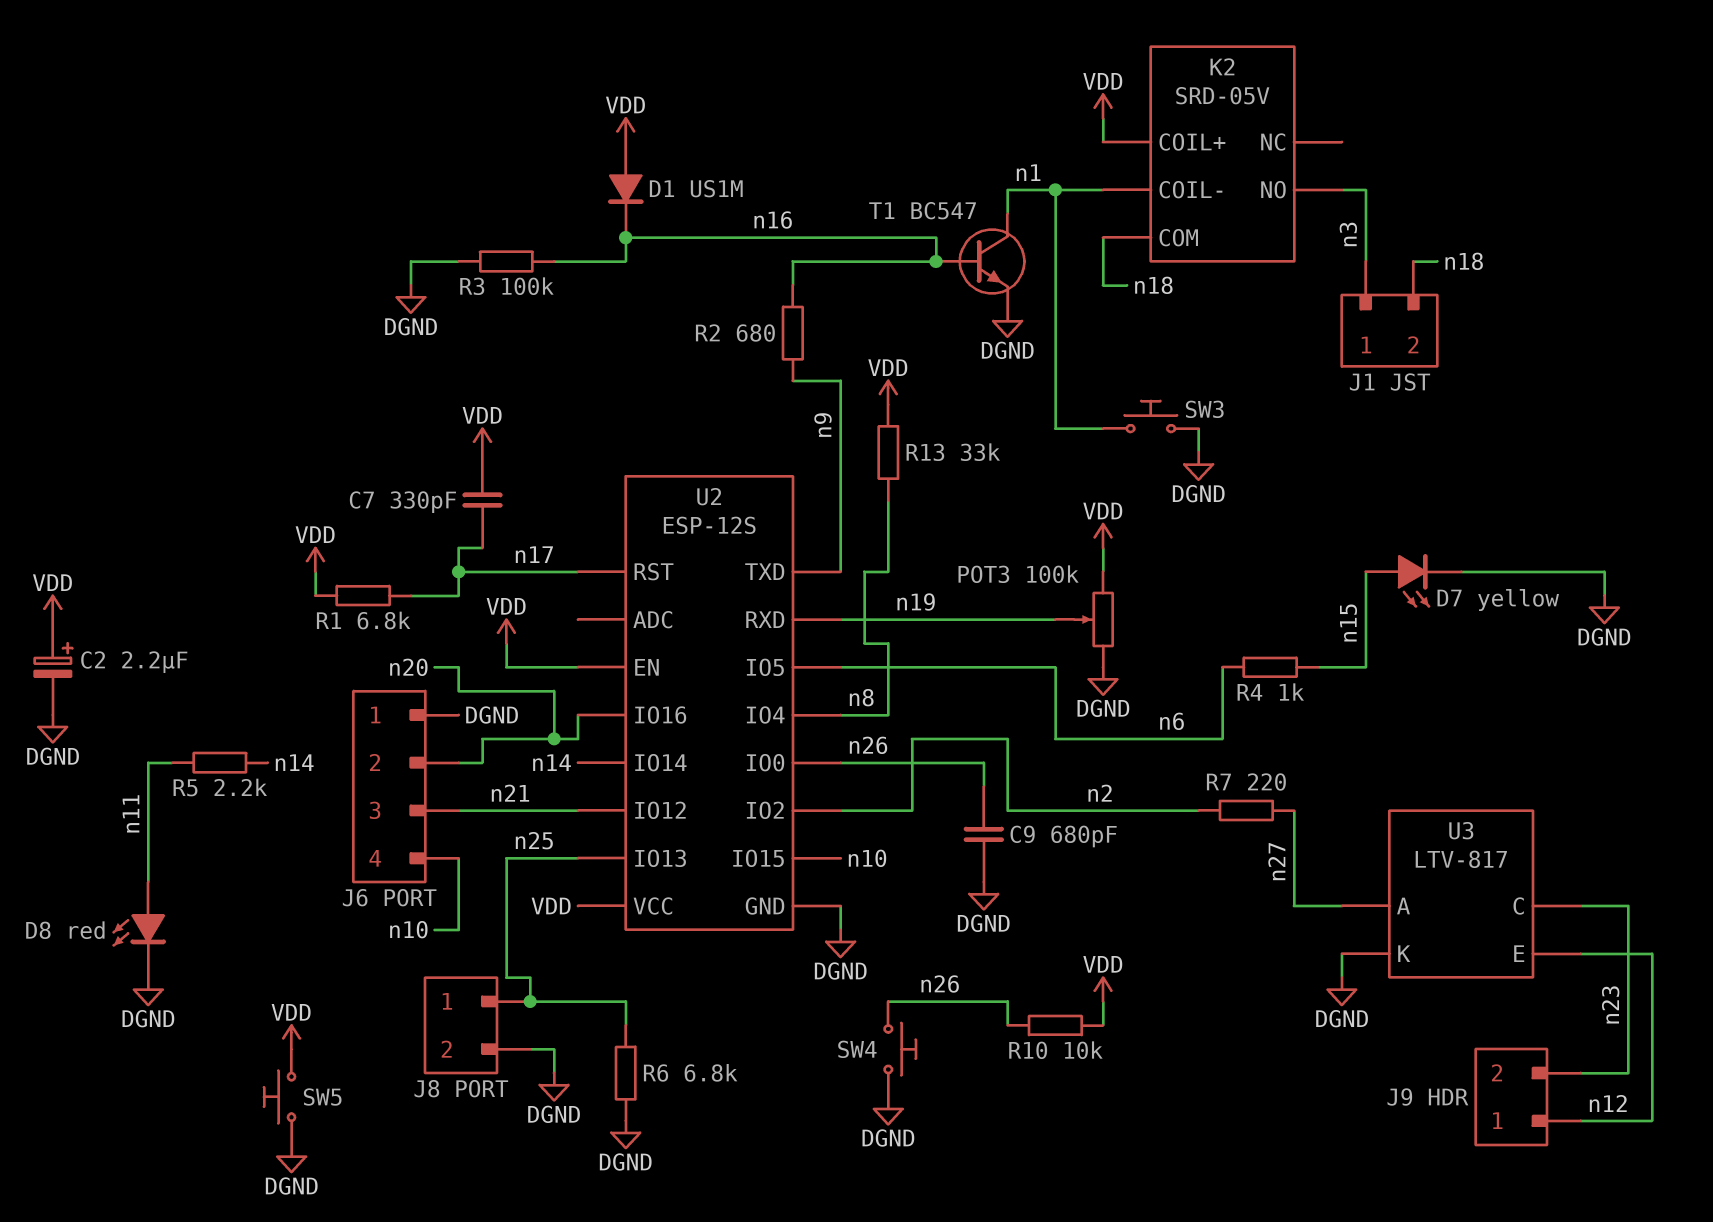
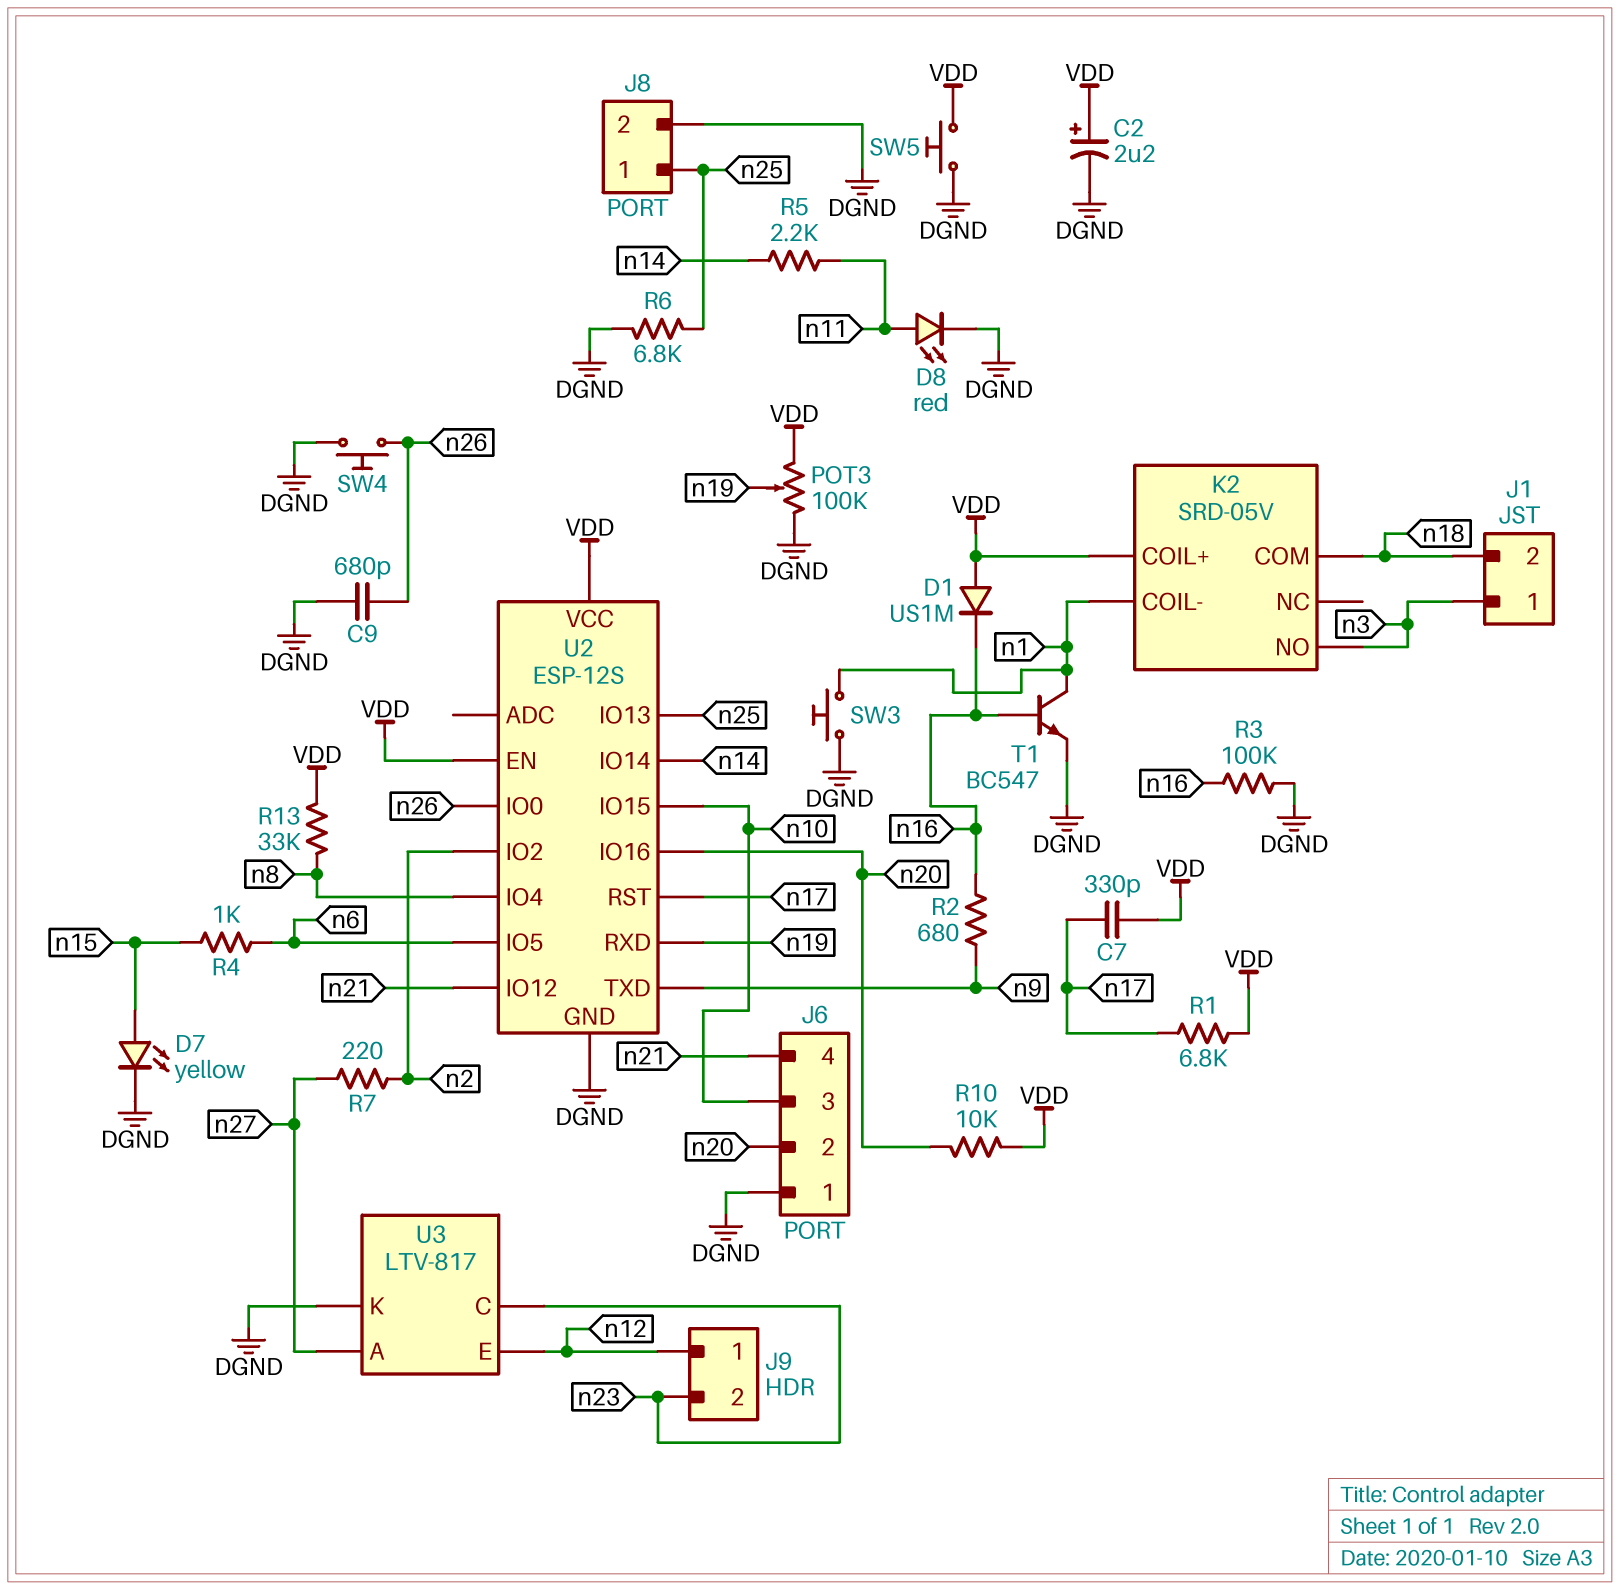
J6 pin 3: n21 -> n10
J6 pin 4: n10 -> n21
R10: 10k (VDD, n26) -> 10k (VDD, n20)

